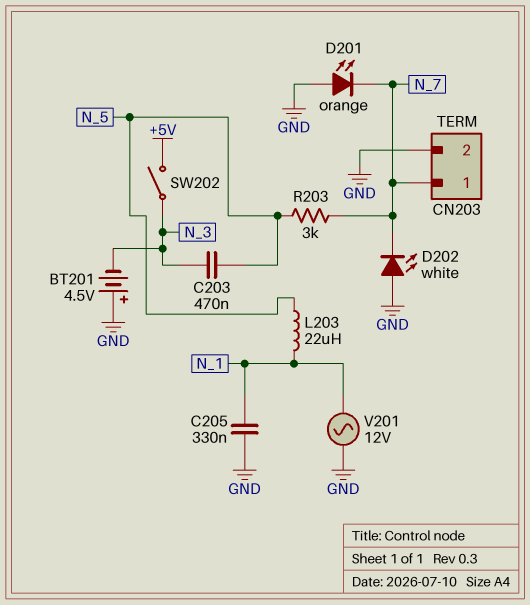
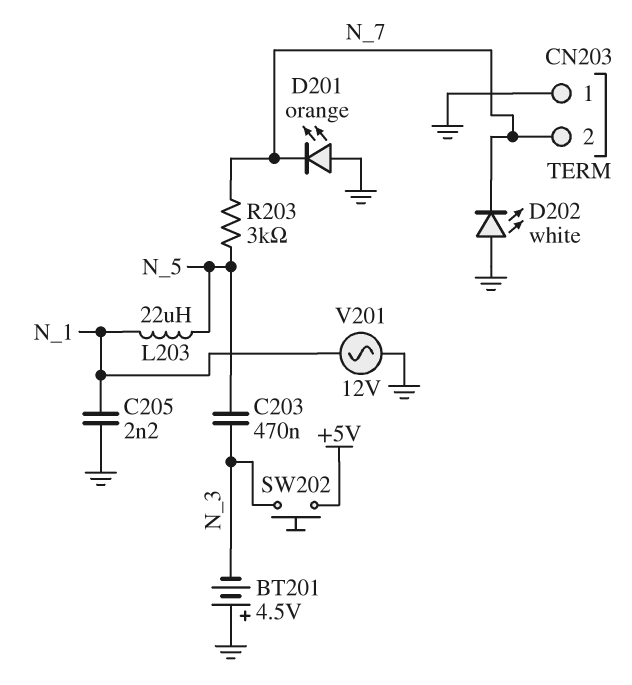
C205: 330nF (GND, N_1) -> 2.2nF (GND, N_1)
CN203 pin 1: N_7 -> GND
CN203 pin 2: GND -> N_7
SW202: switch (+5V, N_3) -> button (+5V, N_3)

